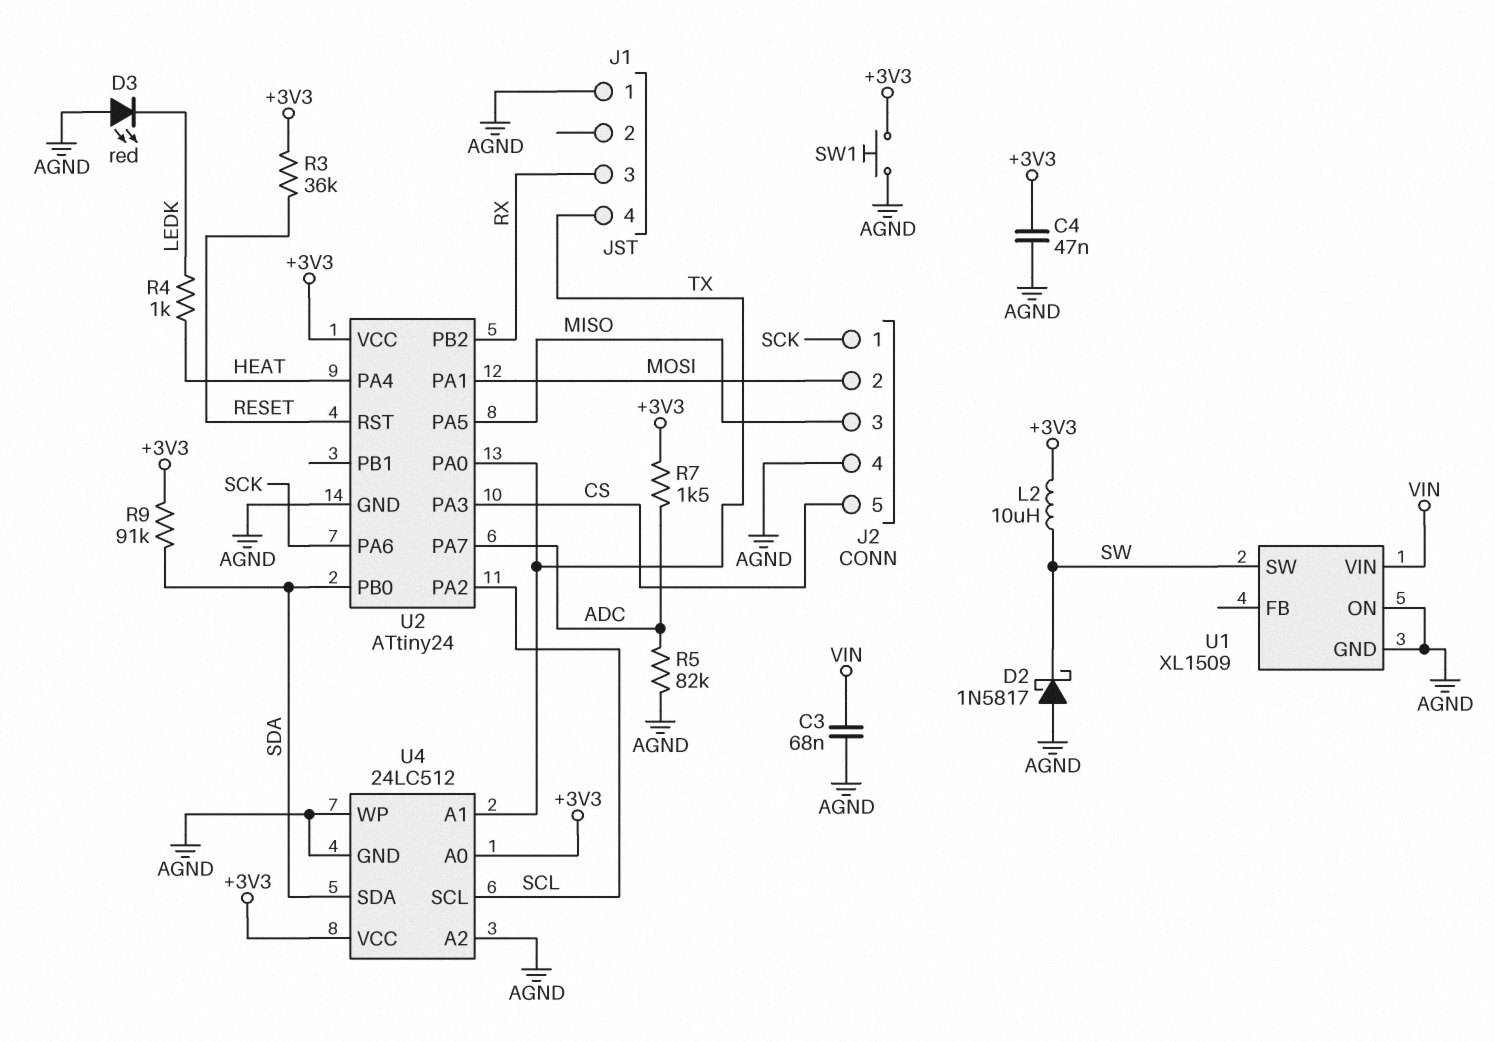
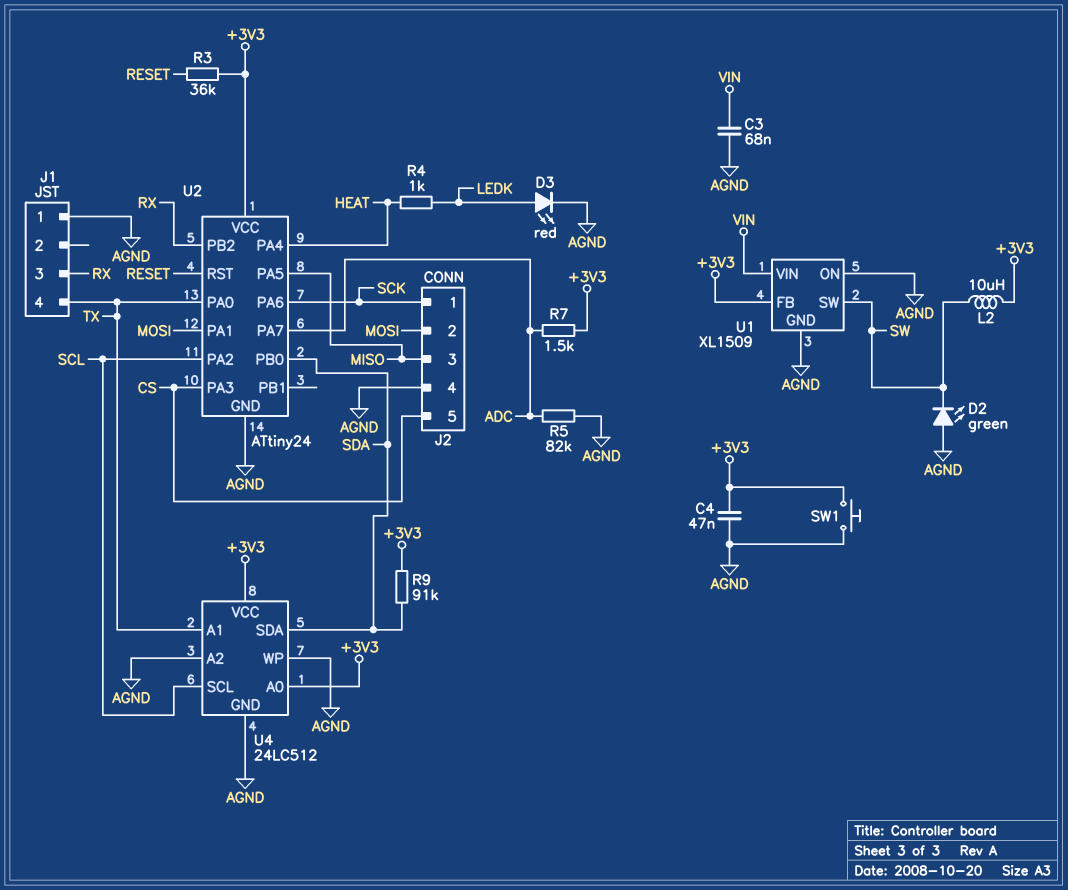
D2: schottky 1N5817 (A AGND, K SW) -> LED green (A AGND, K SW)
D3: LED red (A AGND, K LEDK) -> LED red (A LEDK, K AGND)
U1 pin FB: none -> +3V3

